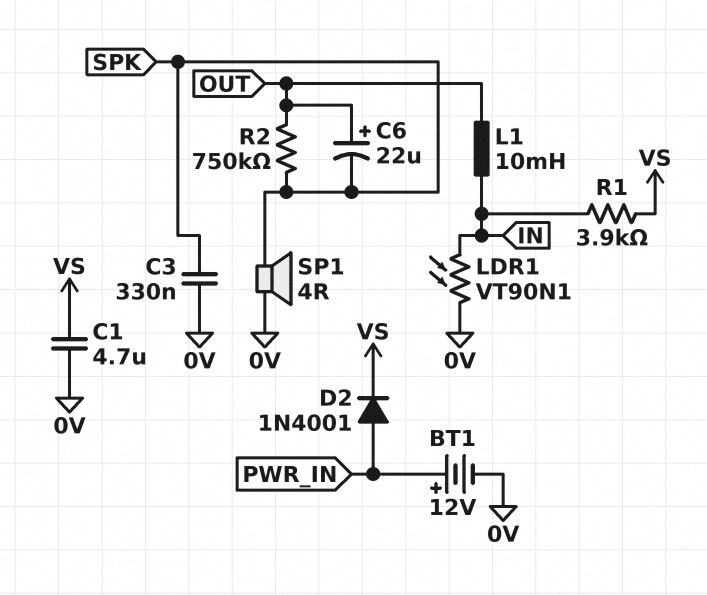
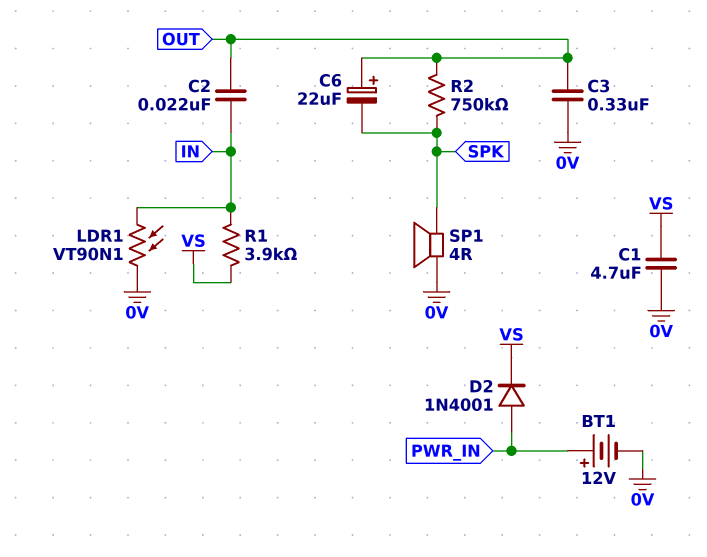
C2: none -> 22nF (IN, OUT)
C3: 330nF (0V, SPK) -> 330nF (0V, OUT)
L1: 10mH (IN, OUT) -> none

